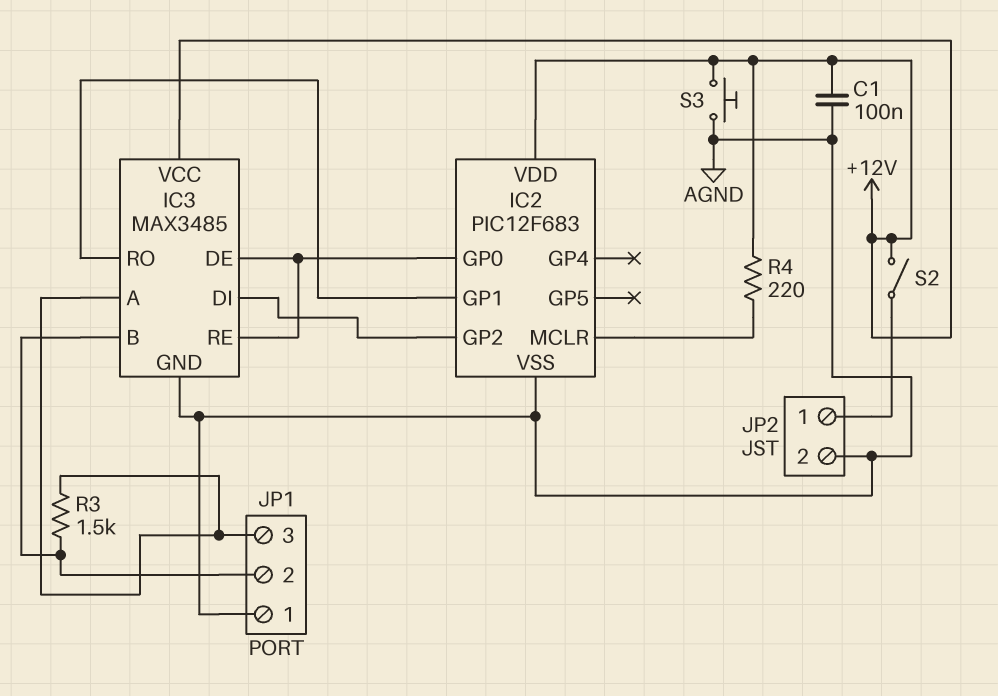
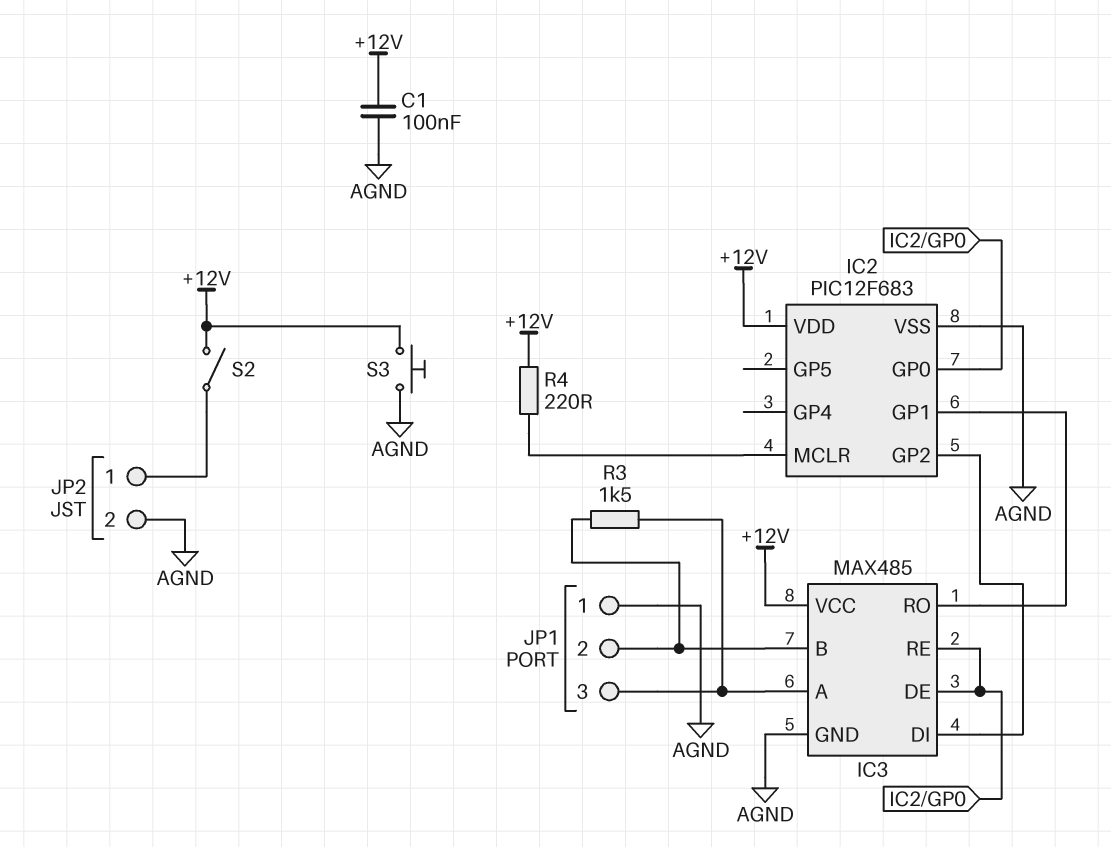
IC3: MAX3485 -> MAX485

